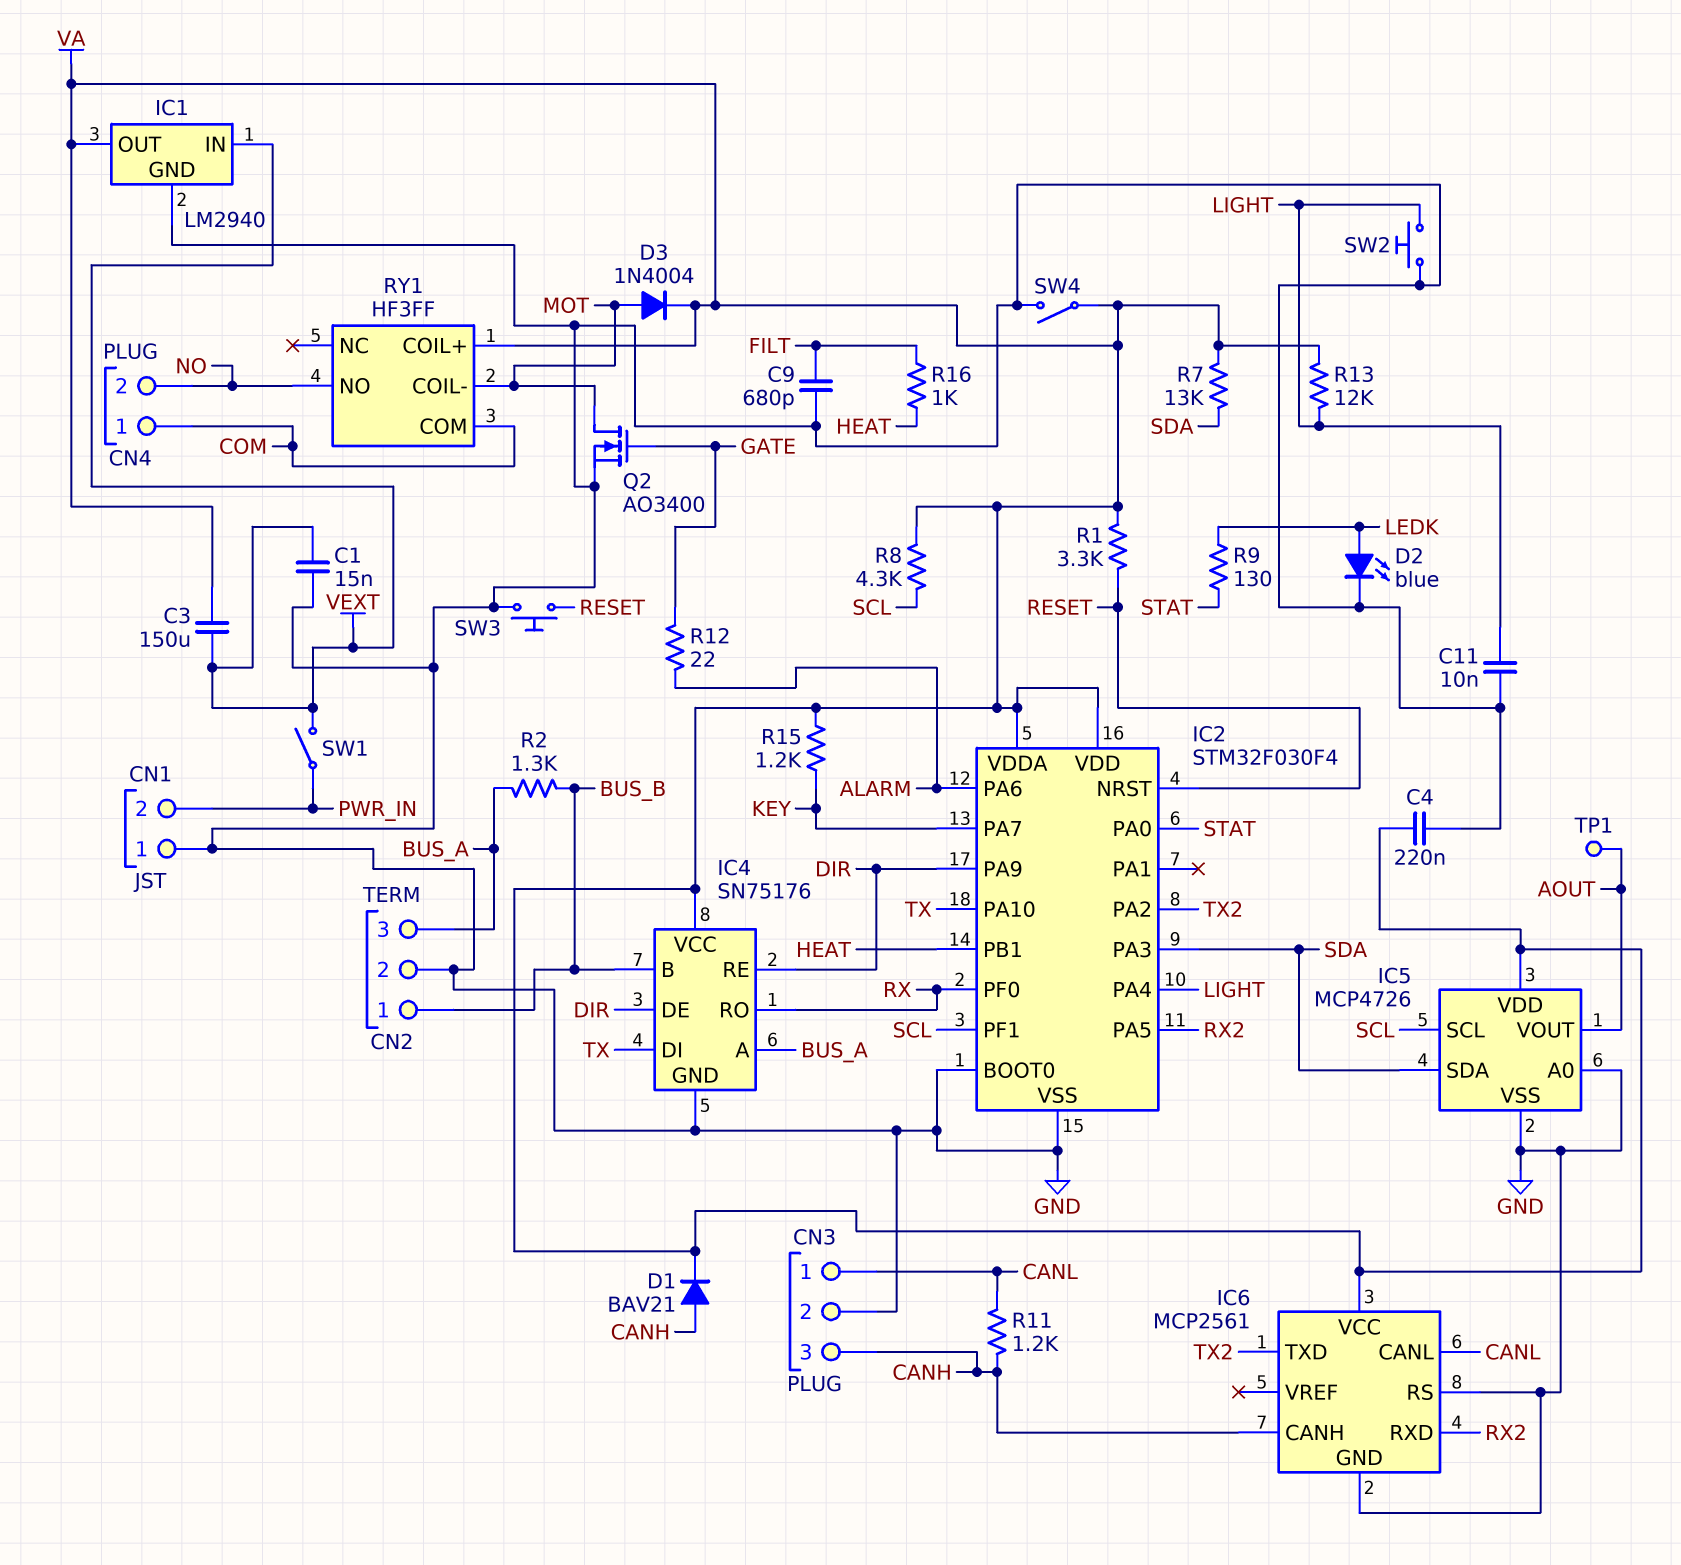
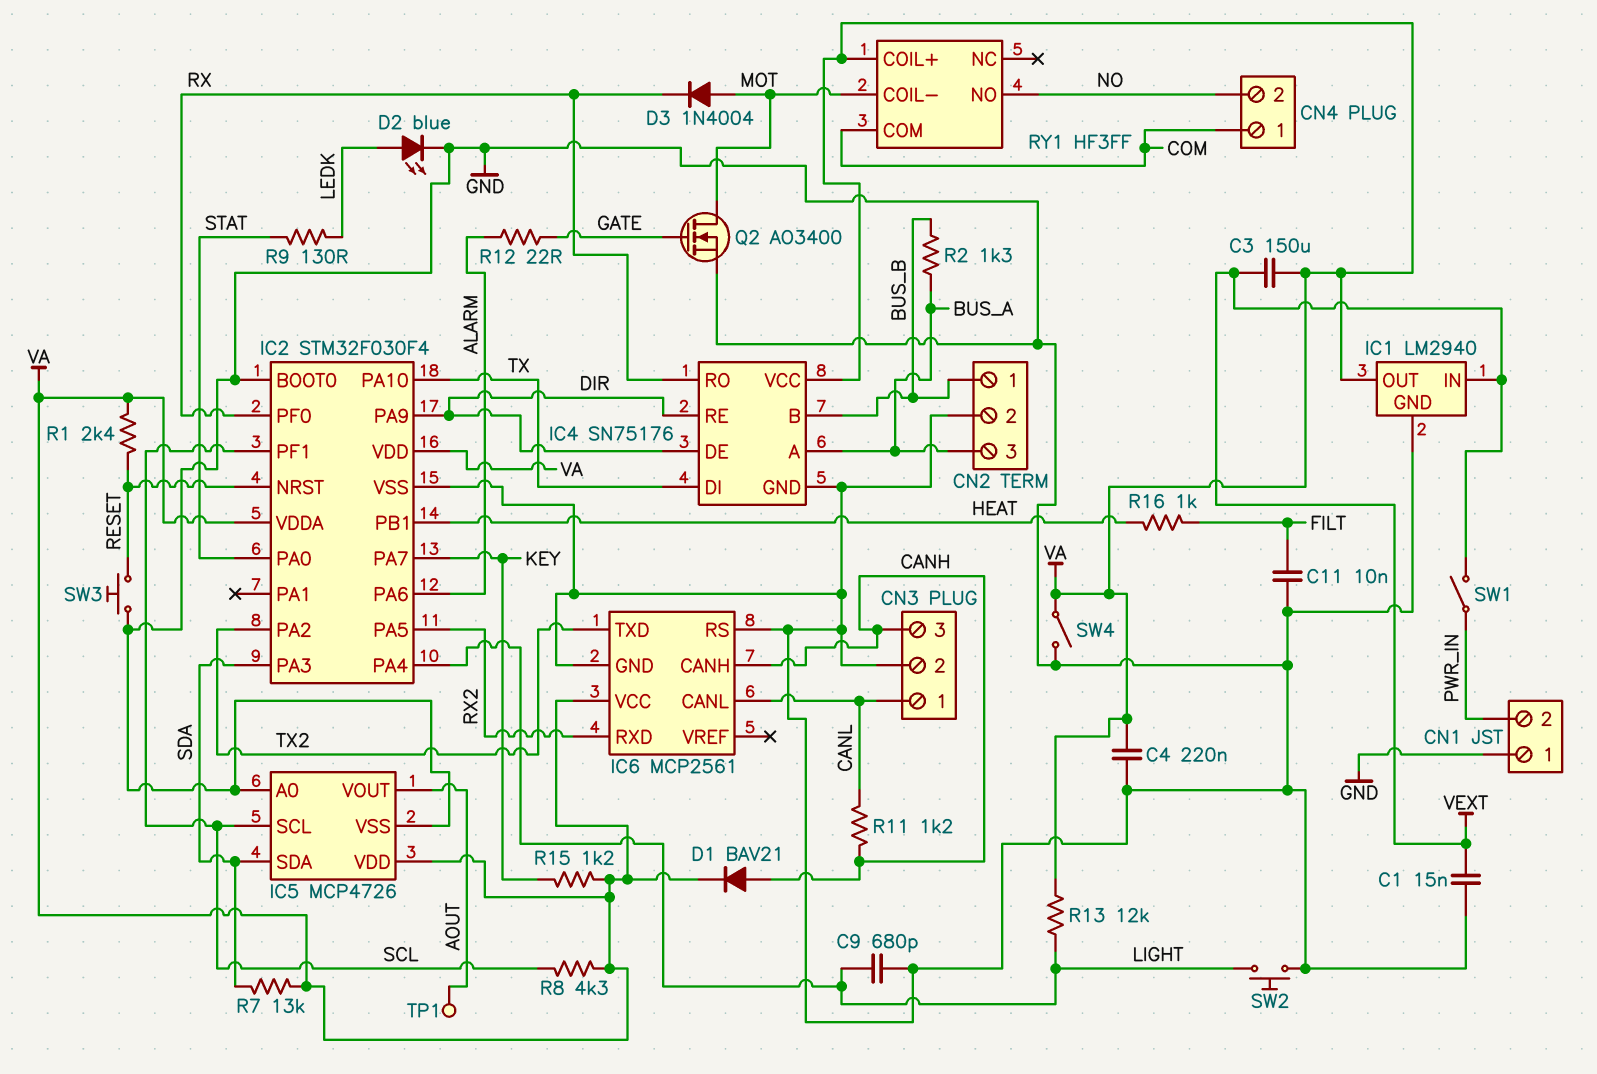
C9: 680pF (FILT, GND) -> 680pF (GND, LIGHT)
C11: 10nF (GND, LIGHT) -> 10nF (FILT, GND)
D3: diode 1N4004 (A MOT, K VA) -> diode 1N4004 (A MOT, K RX)
R1: 3.3k (RESET, VA) -> 2.4k (RESET, VA)

